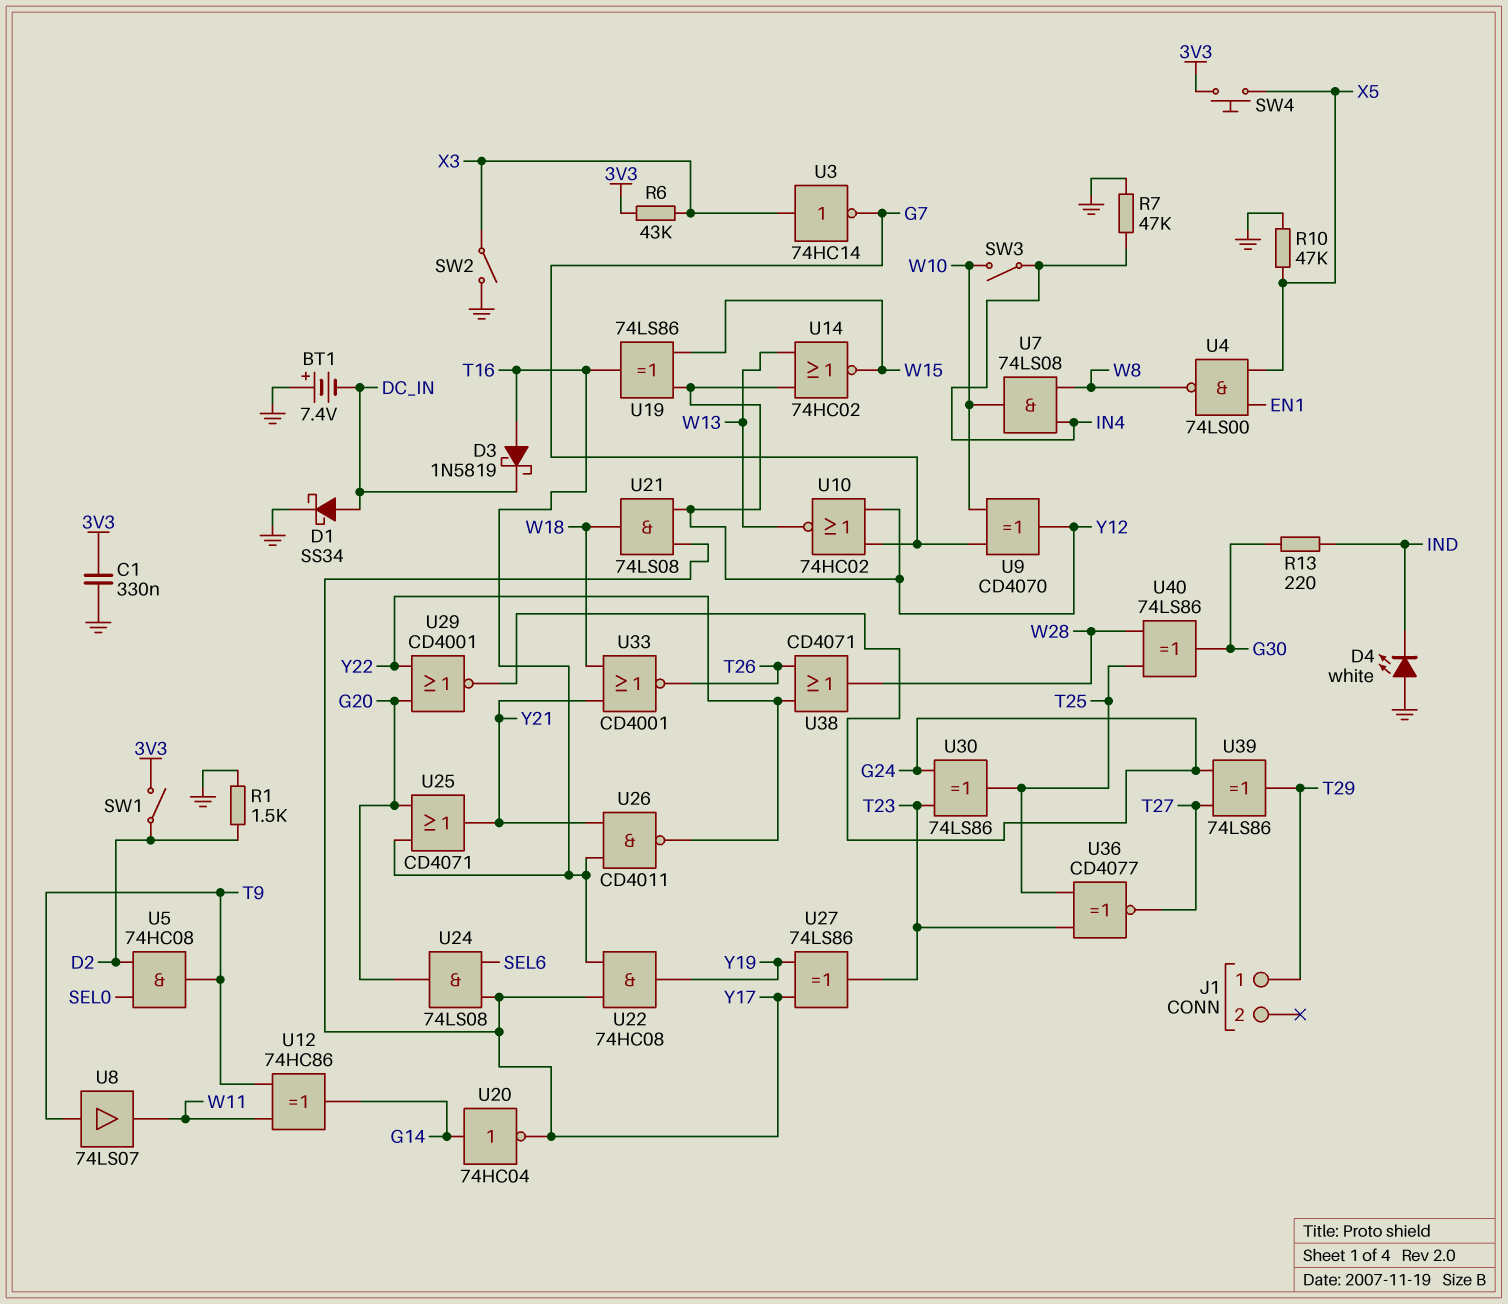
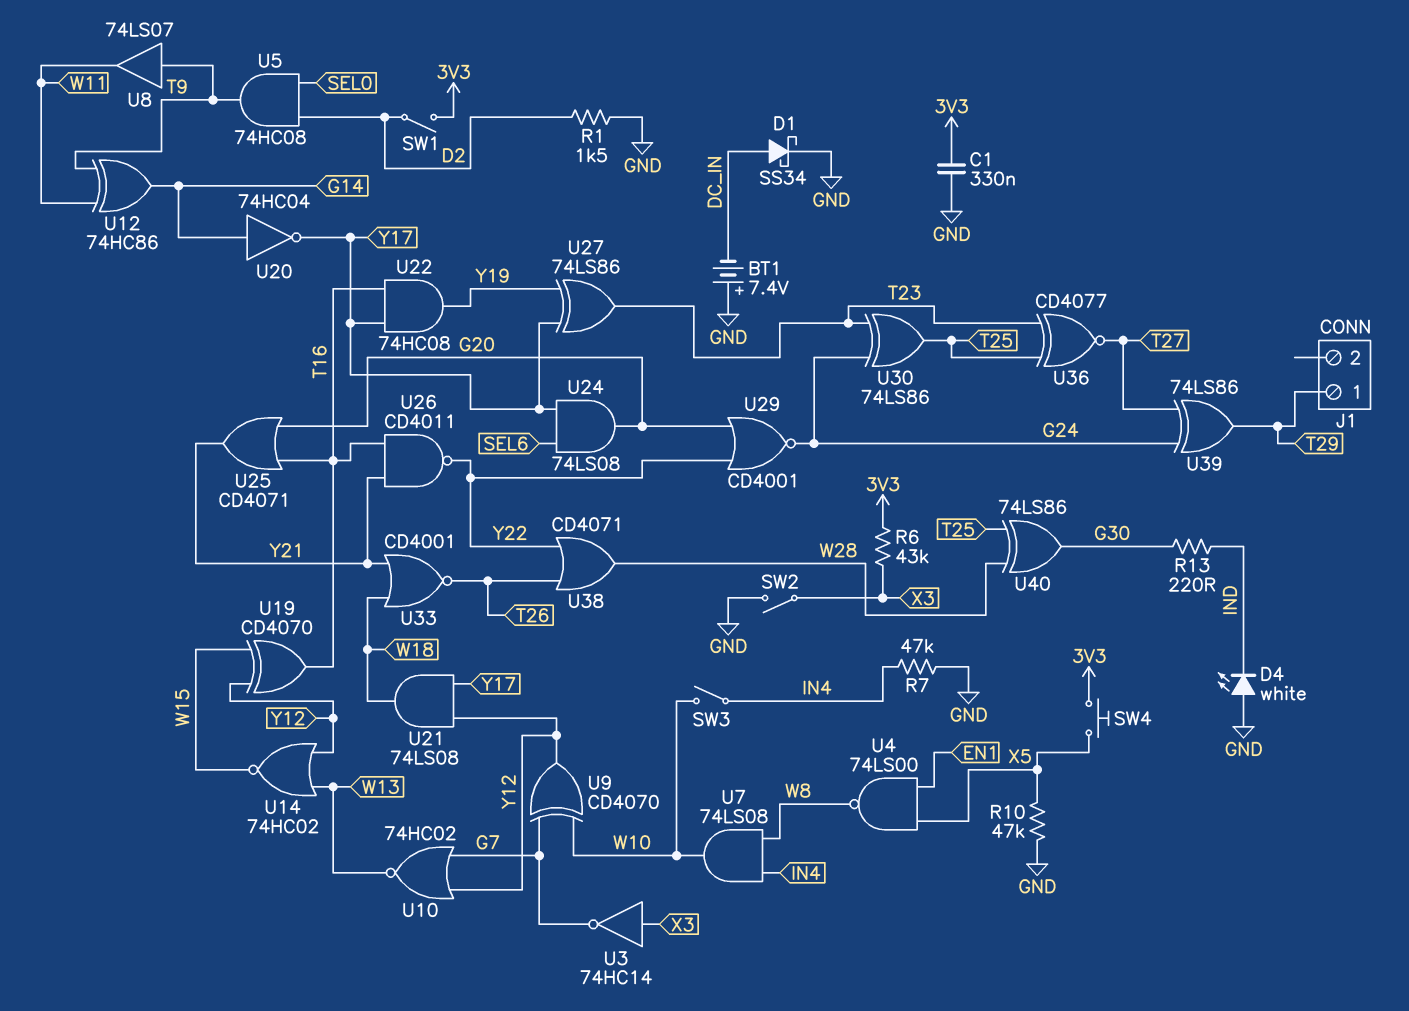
D3: schottky 1N5819 (A T16, K DC_IN) -> none
U19: XOR 74LS86 (in W15, in Y12, out T16) -> XOR CD4070 (in W15, in Y12, out T16)

